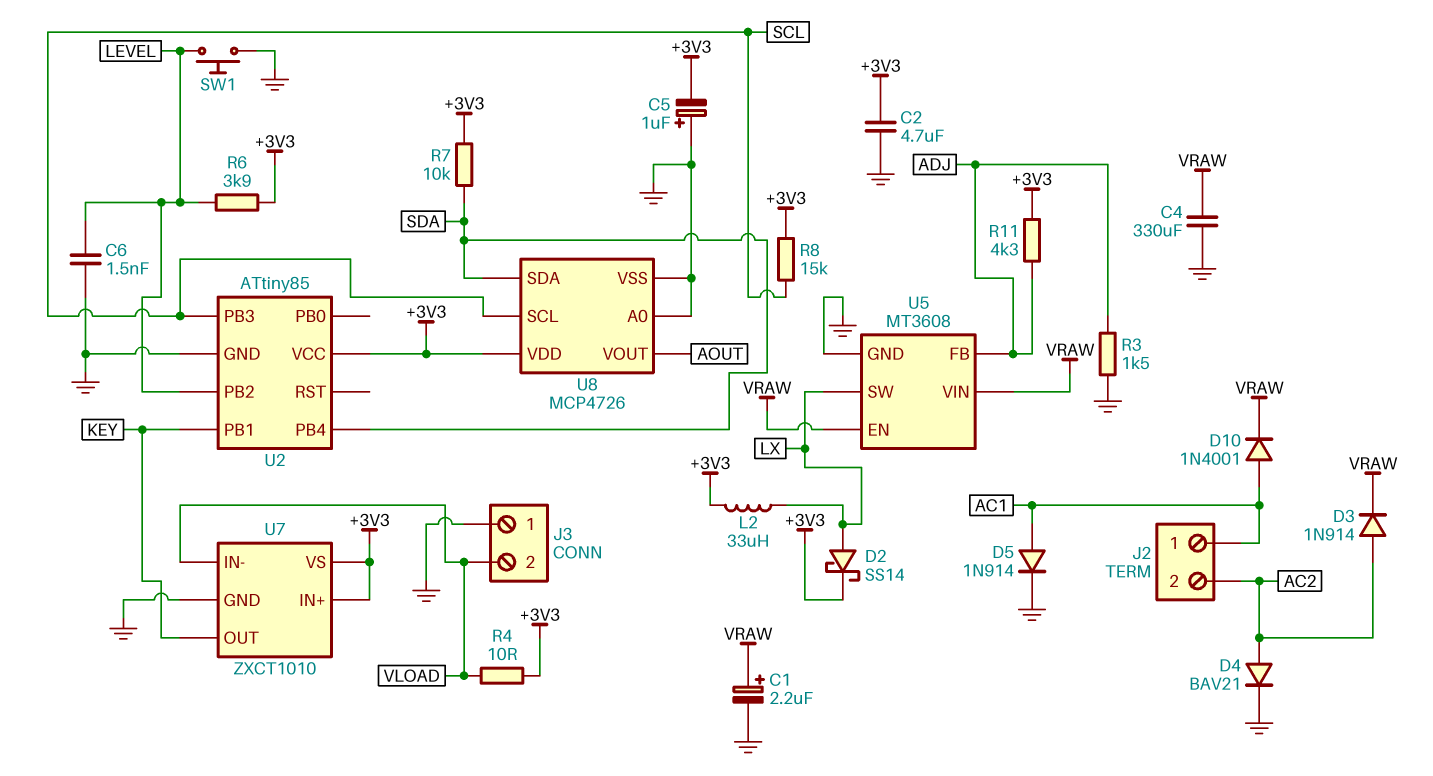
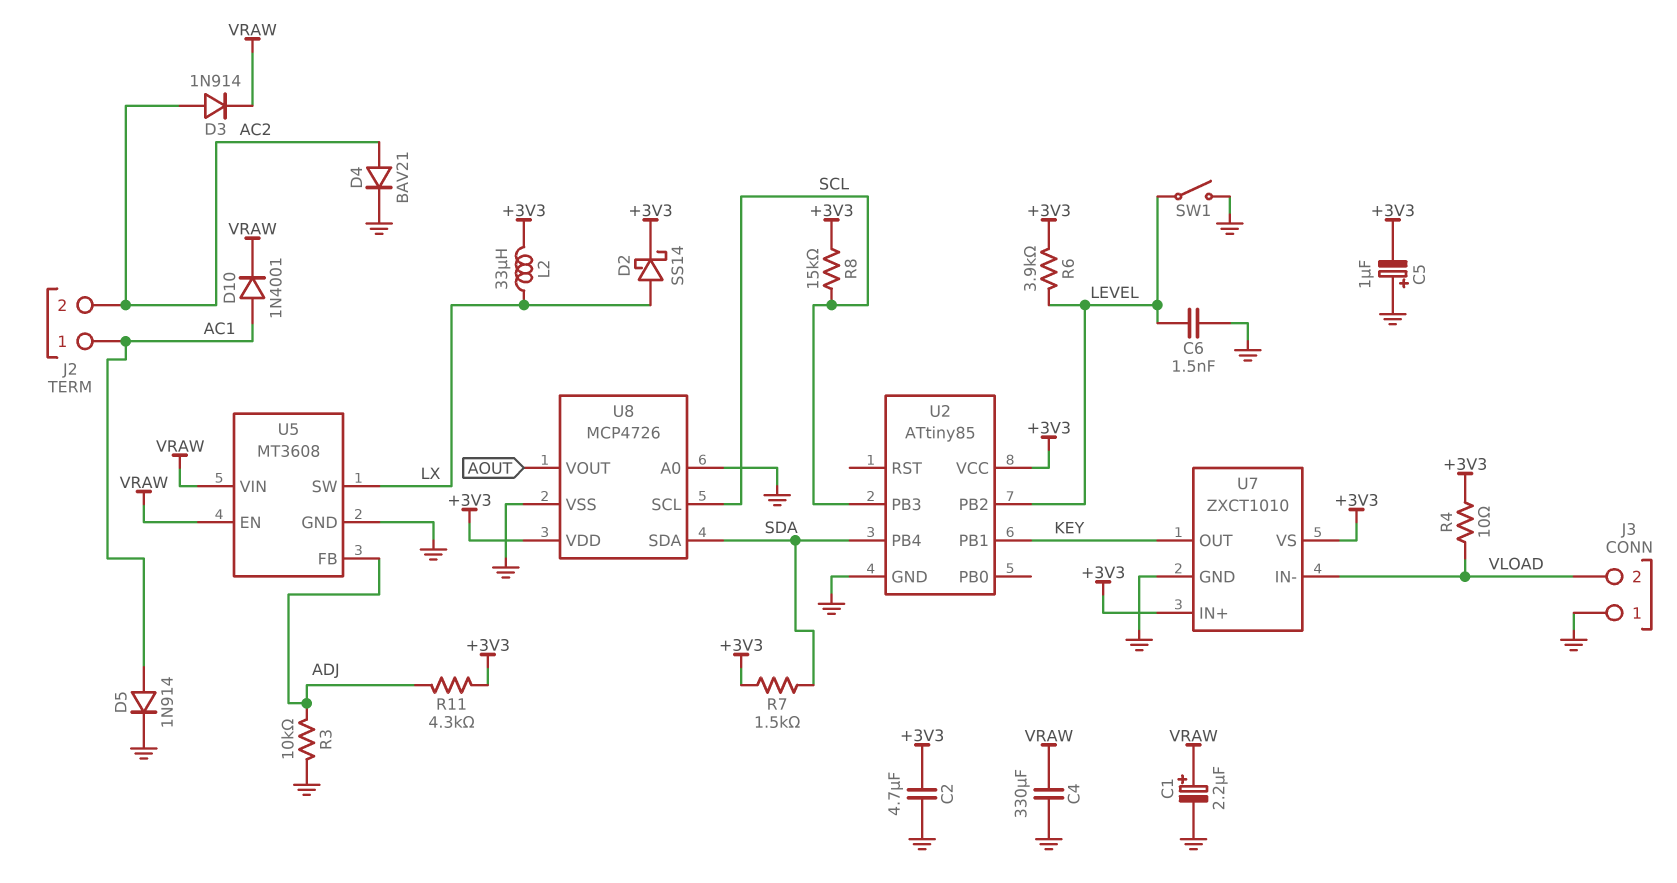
R3: 1.5k (ADJ, GND) -> 10k (ADJ, GND)
R7: 10k (+3V3, SDA) -> 1.5k (+3V3, SDA)
SW1: button (GND, LEVEL) -> switch (GND, LEVEL)

